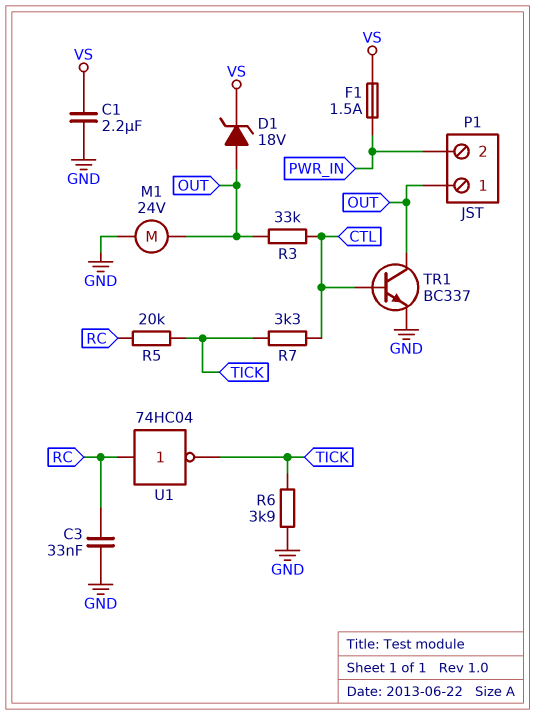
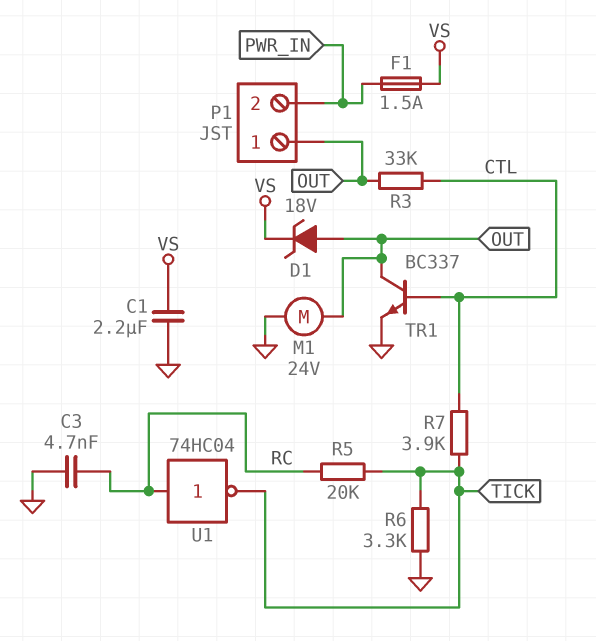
C3: 33nF (GND, RC) -> 4.7nF (GND, RC)
R6: 3.9k (GND, TICK) -> 3.3k (GND, TICK)
R7: 3.3k (CTL, TICK) -> 3.9k (CTL, TICK)

